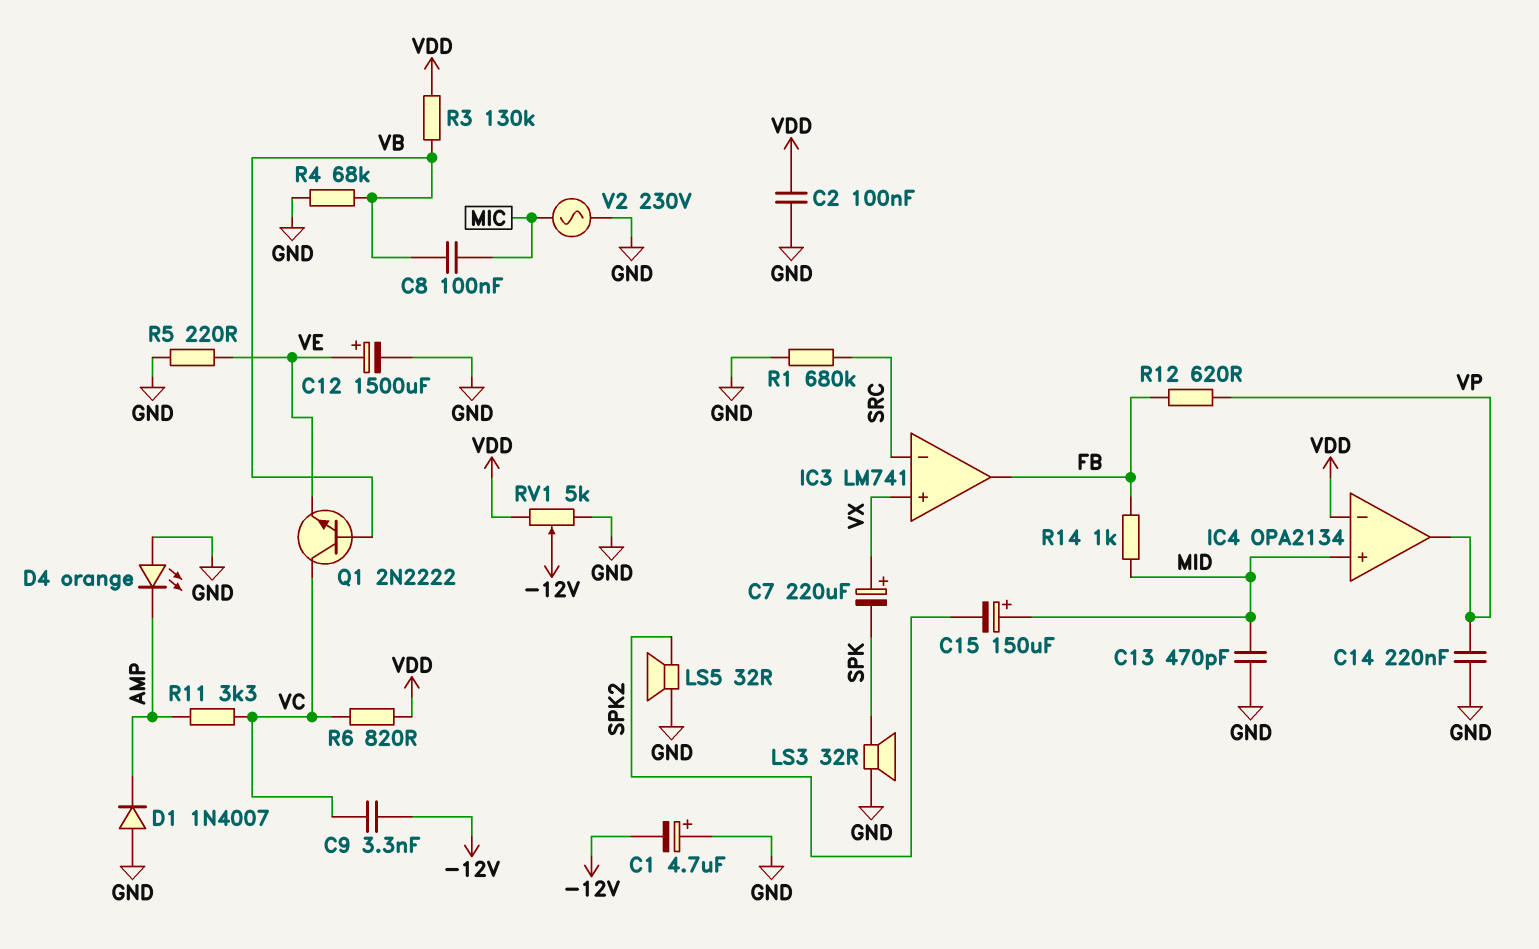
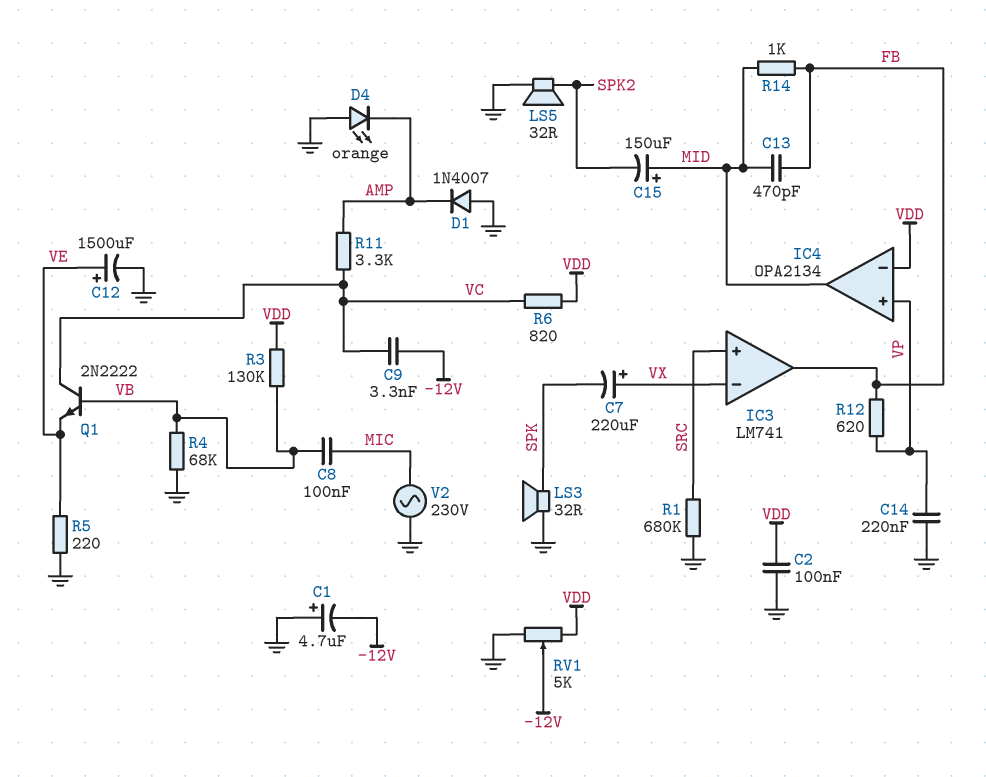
C13: 470pF (GND, MID) -> 470pF (FB, MID)
IC3 pin in+: VX -> SRC
IC3 pin in-: SRC -> VX
IC4 pin in+: MID -> VP
IC4 pin out: VP -> MID

